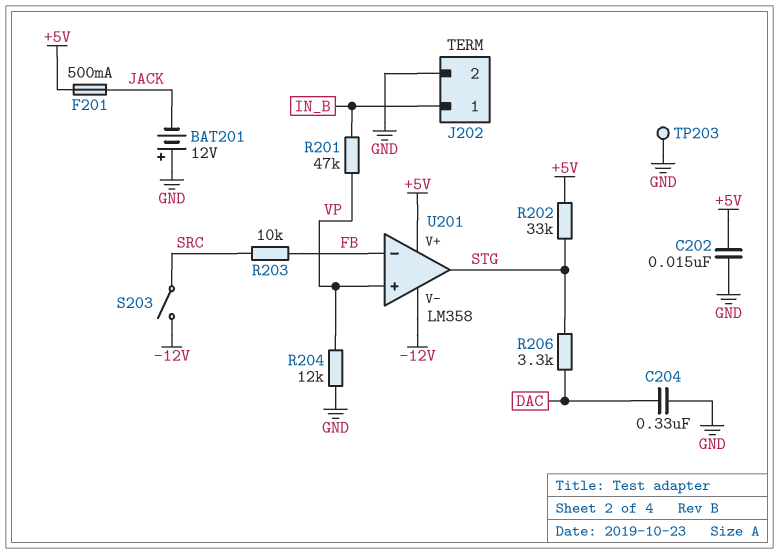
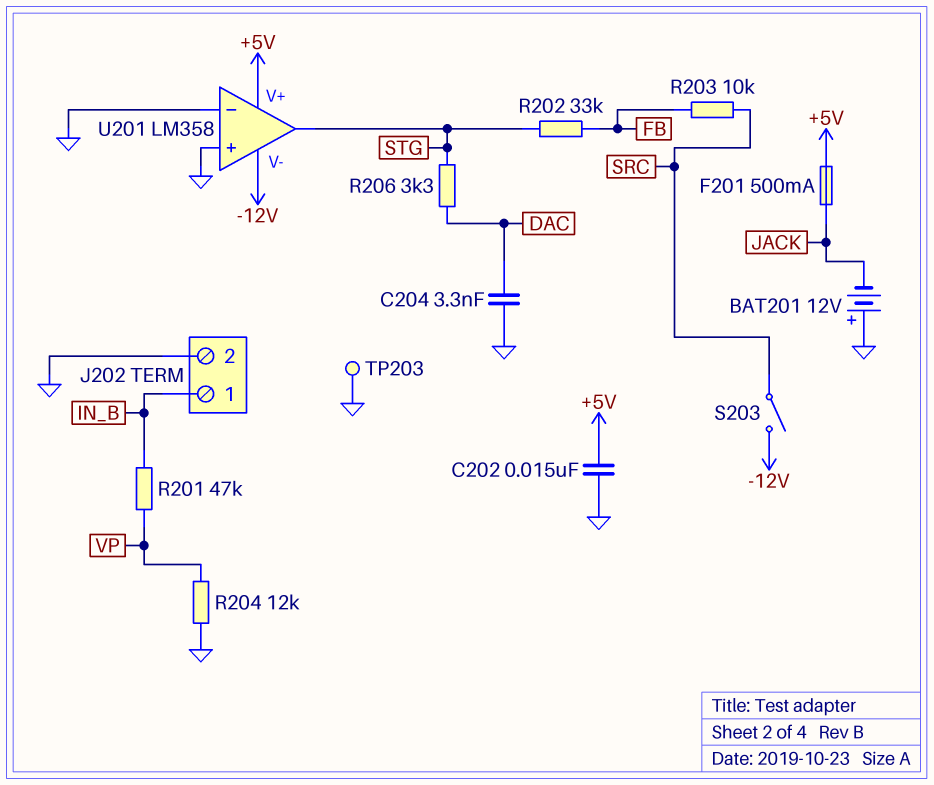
C204: 330nF (DAC, GND) -> 3.3nF (DAC, GND)
R202: 33k (+5V, STG) -> 33k (FB, STG)
U201 pin in+: VP -> GND
U201 pin in-: FB -> GND

